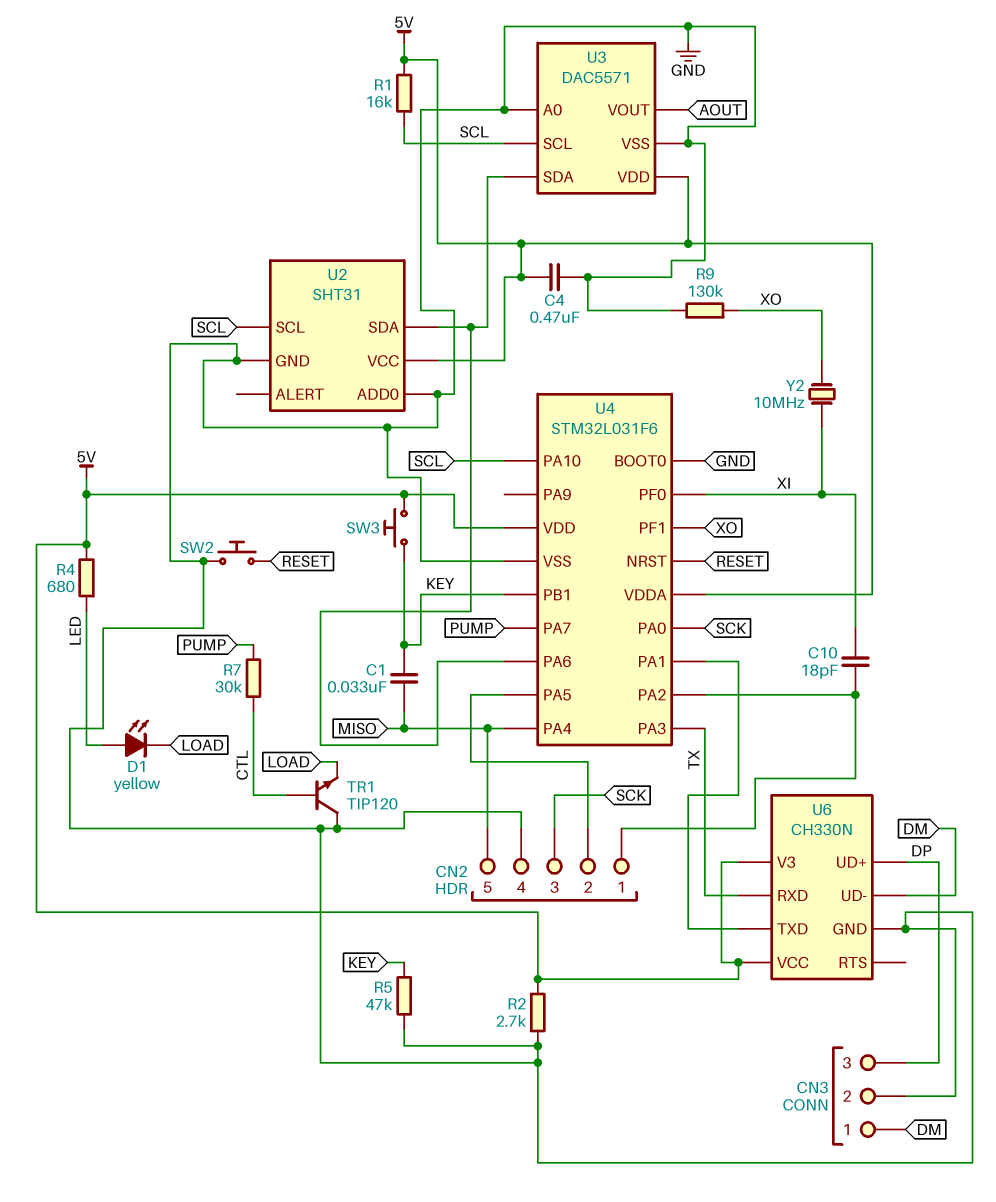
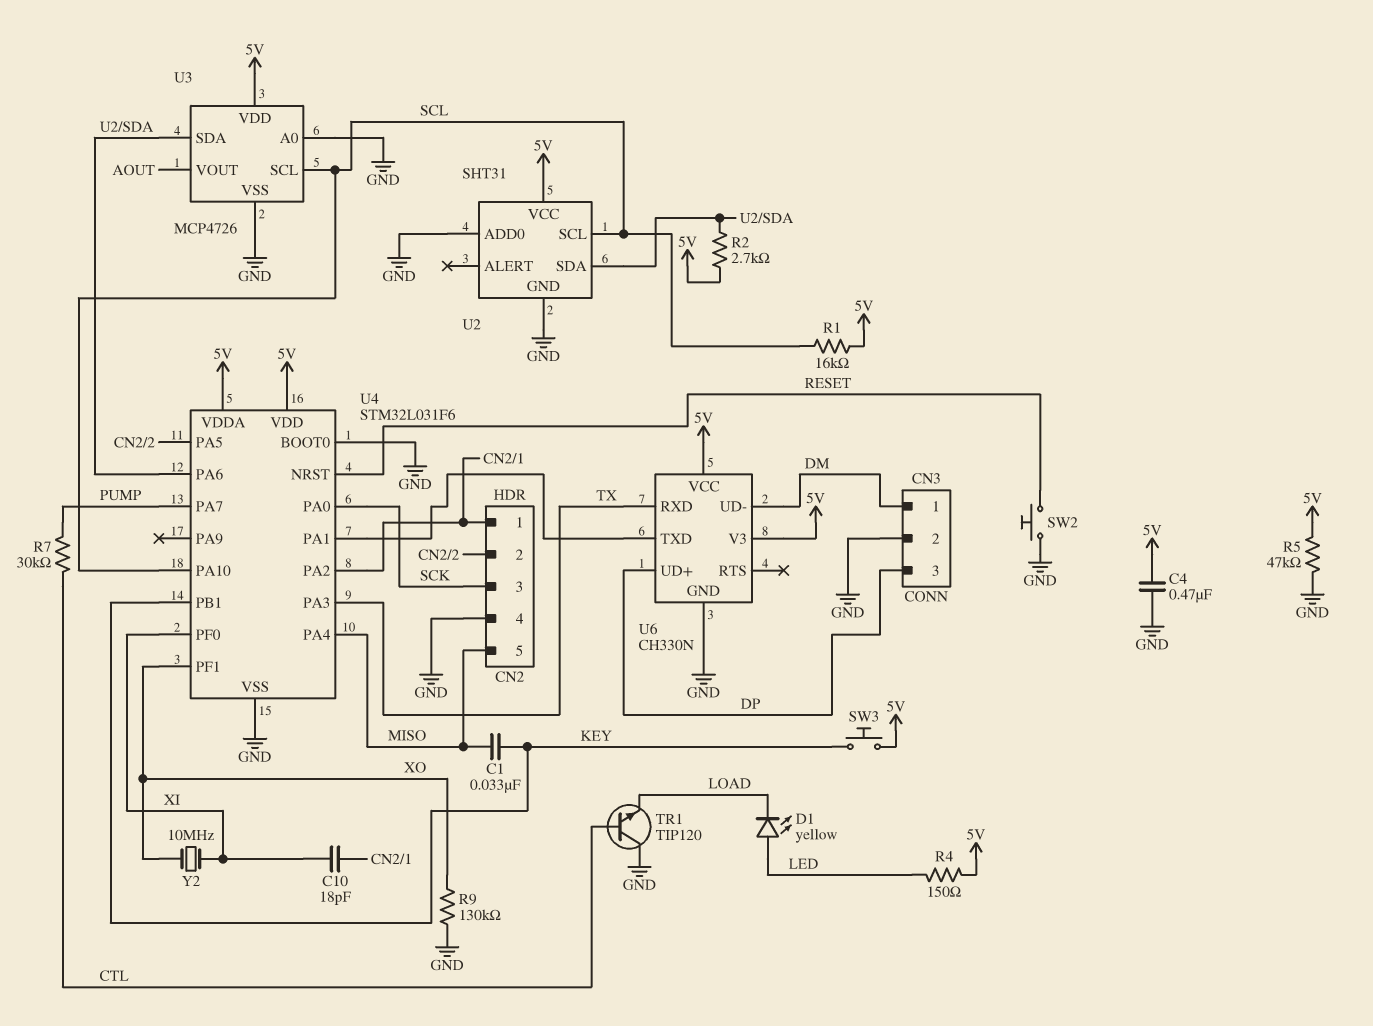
R2: 2.7k (5V, GND) -> 2.7k (5V, U2/SDA)
R4: 680 (5V, LED) -> 150 (5V, LED)
R5: 47k (GND, KEY) -> 47k (5V, GND)
U3: DAC5571 -> MCP4726

